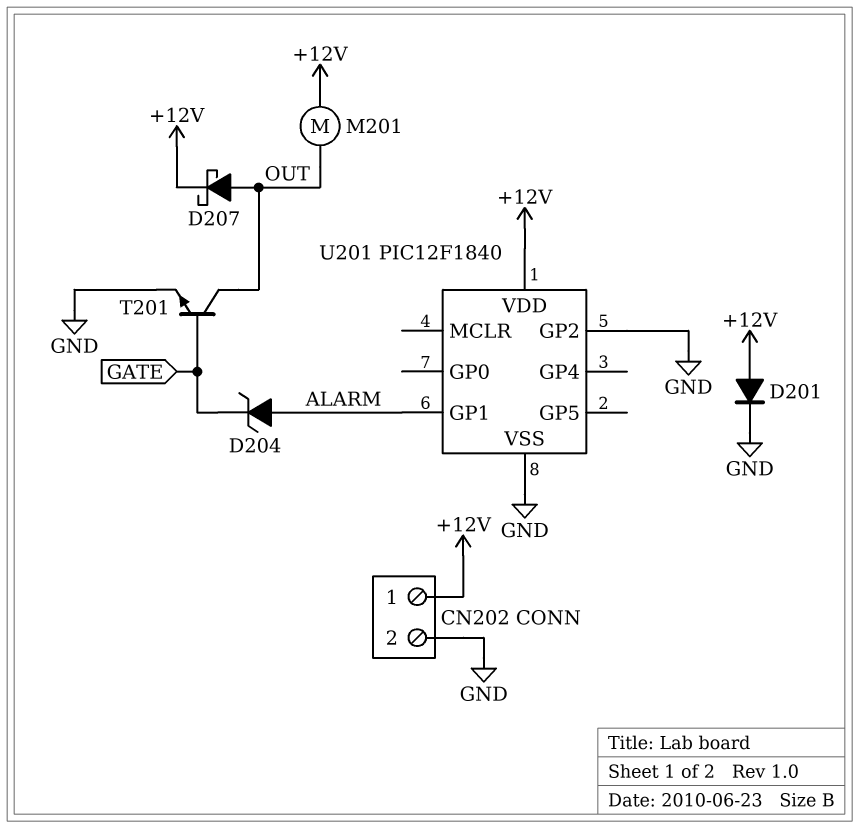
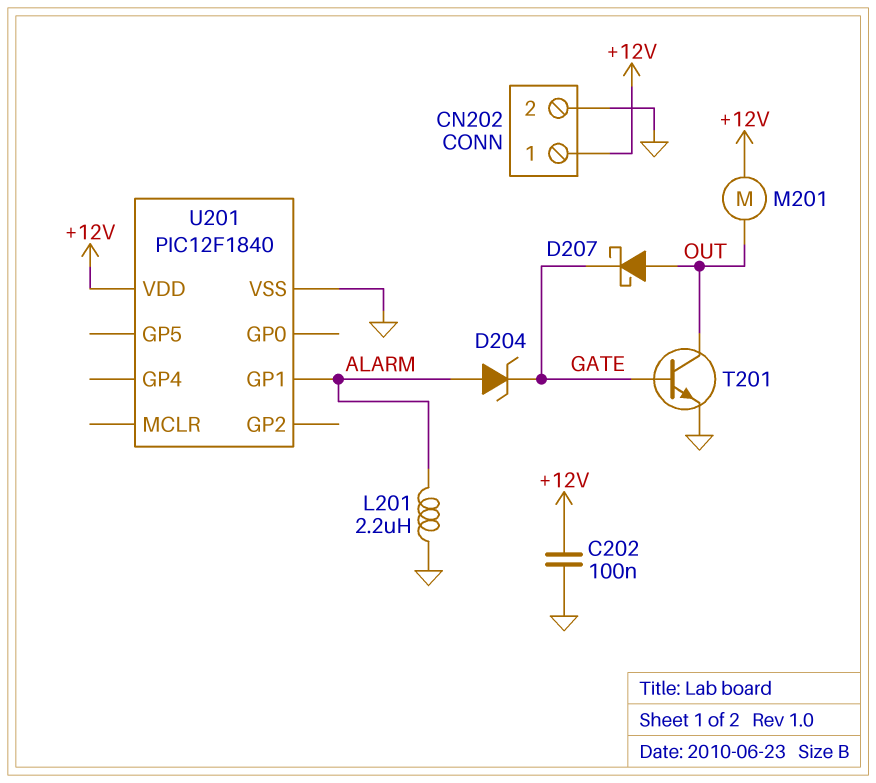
C202: none -> 100nF (+12V, GND)
D201: diode (A +12V, K GND) -> none
D207: schottky (A OUT, K +12V) -> schottky (A OUT, K GATE)
L201: none -> 2.2uH (ALARM, GND)
U201 pin GP2: GND -> none

